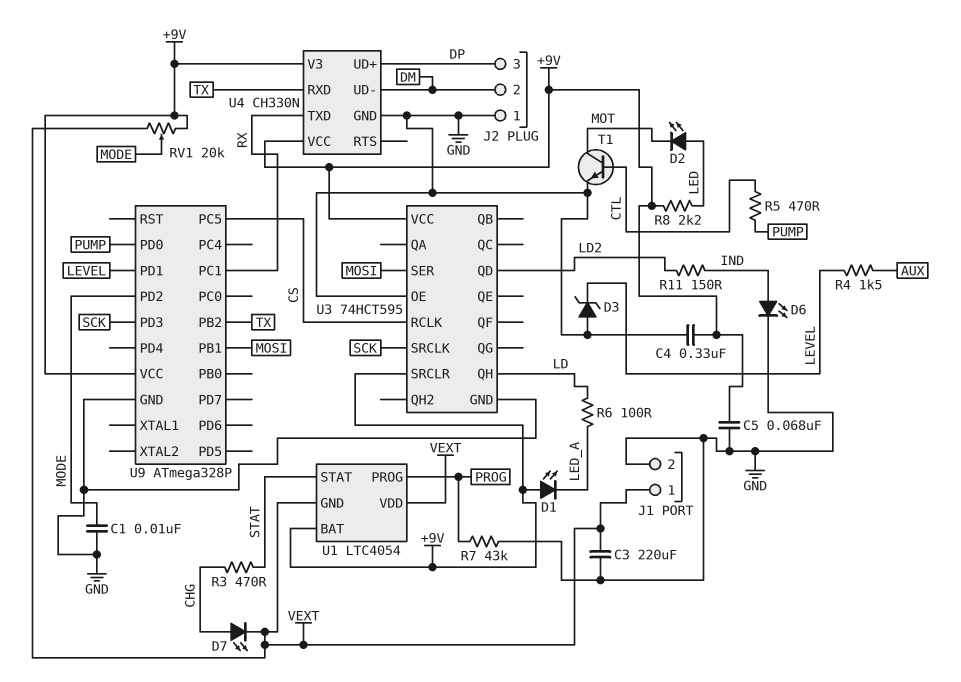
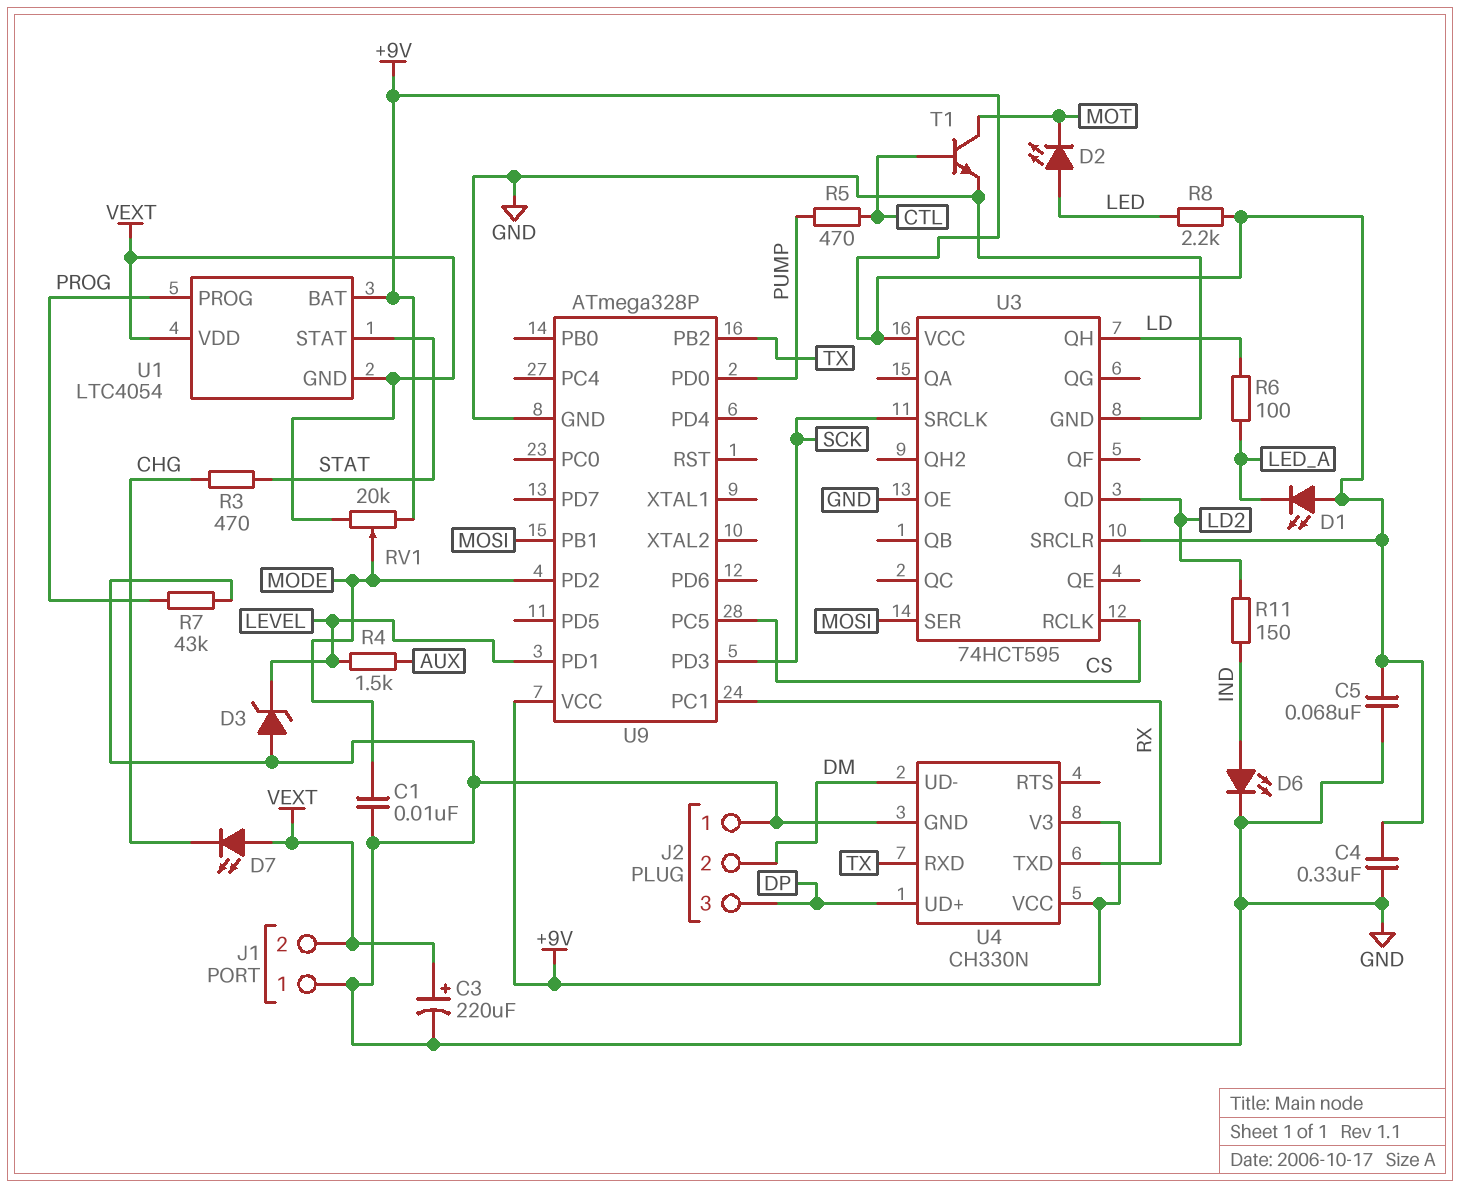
C3: 220uF (GND, VEXT) -> 220uF (plus VEXT, minus GND)
D7: LED (A CHG, K VEXT) -> LED (A VEXT, K CHG)
J1 pin 1: VEXT -> GND
J1 pin 2: GND -> VEXT

